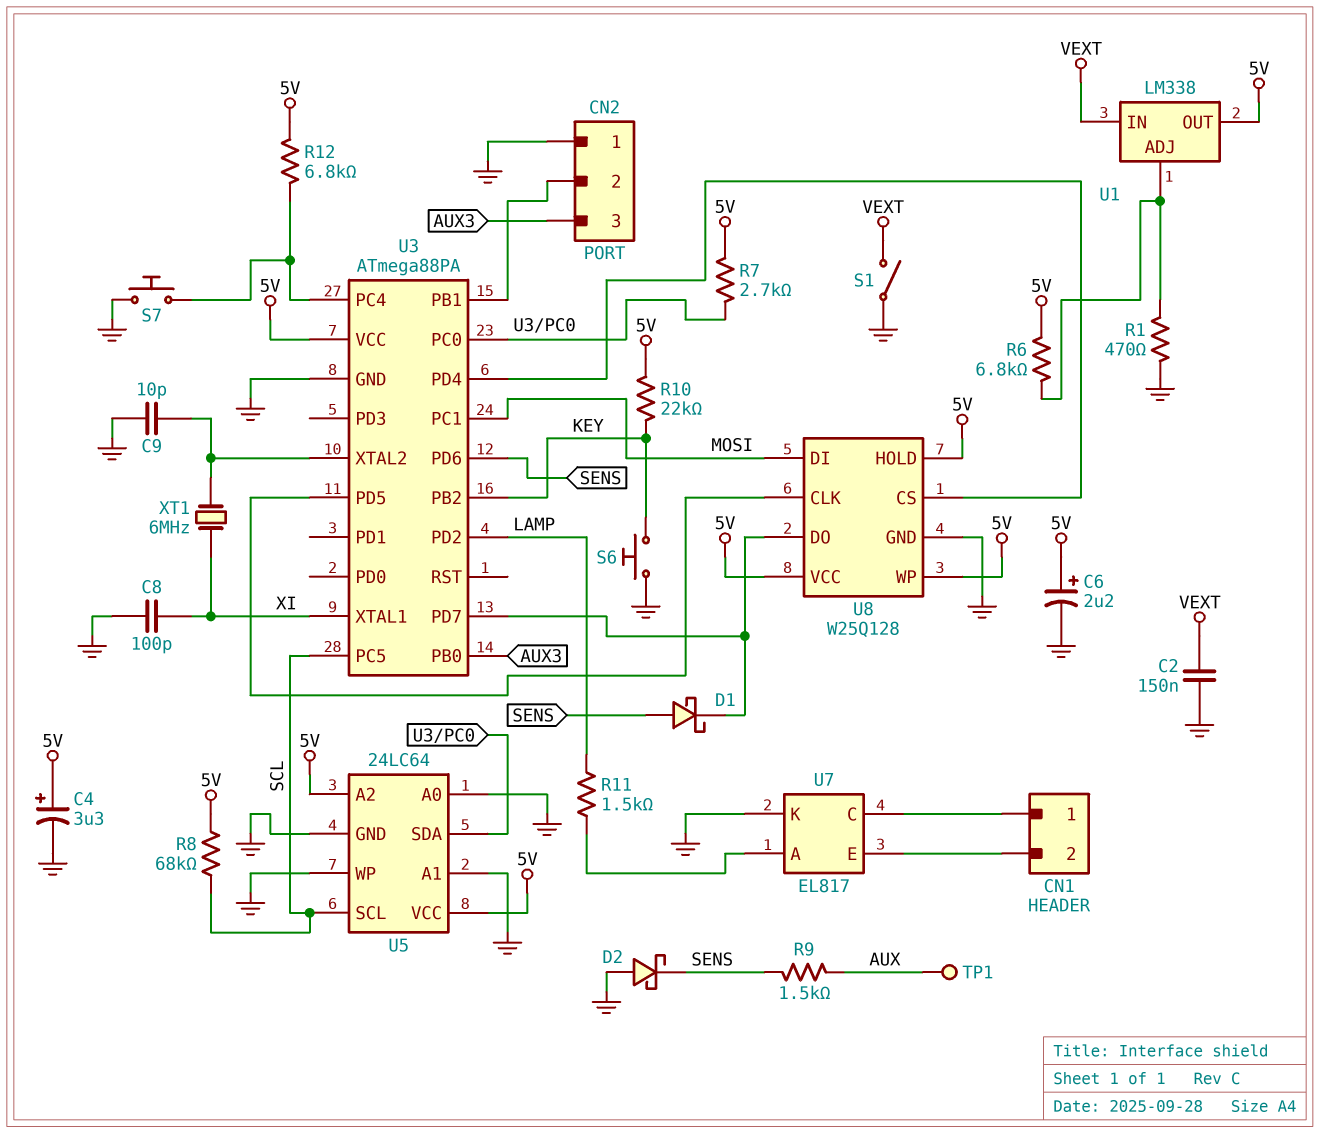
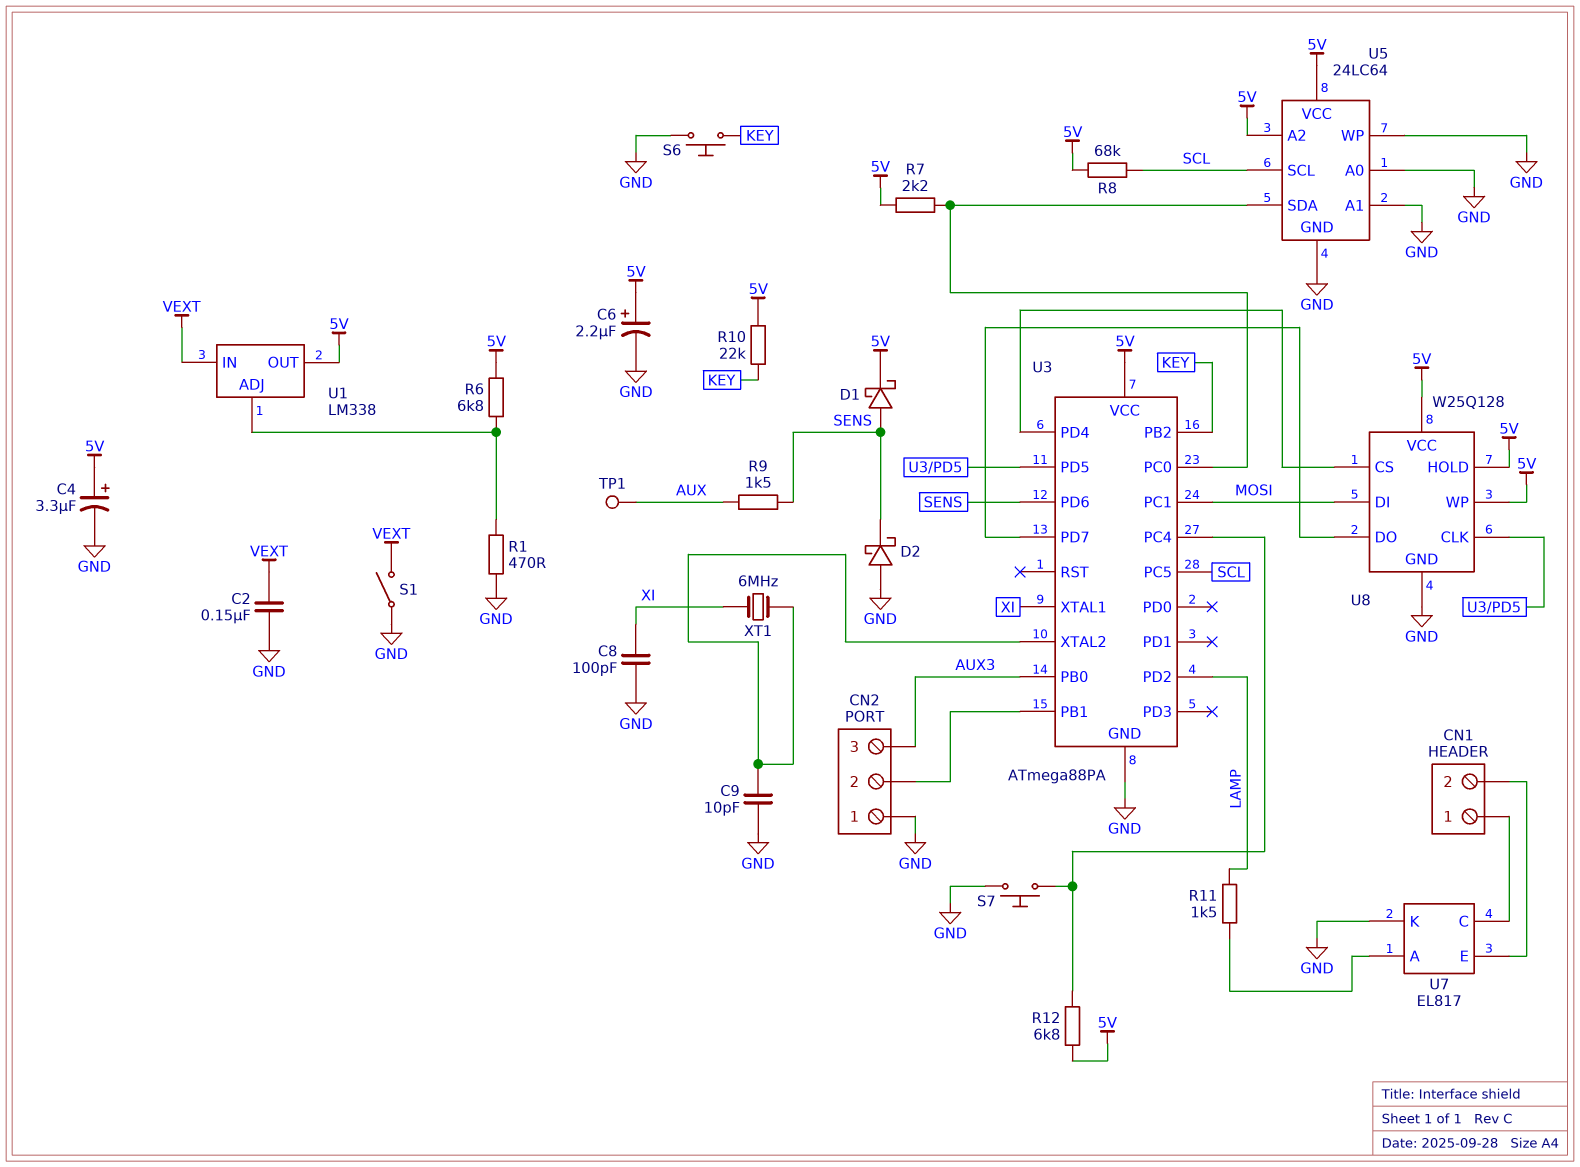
D1: schottky (A SENS, K U3/PD7) -> schottky (A SENS, K 5V)
R7: 2.7k (5V, U3/PC0) -> 2.2k (5V, U3/PC0)

